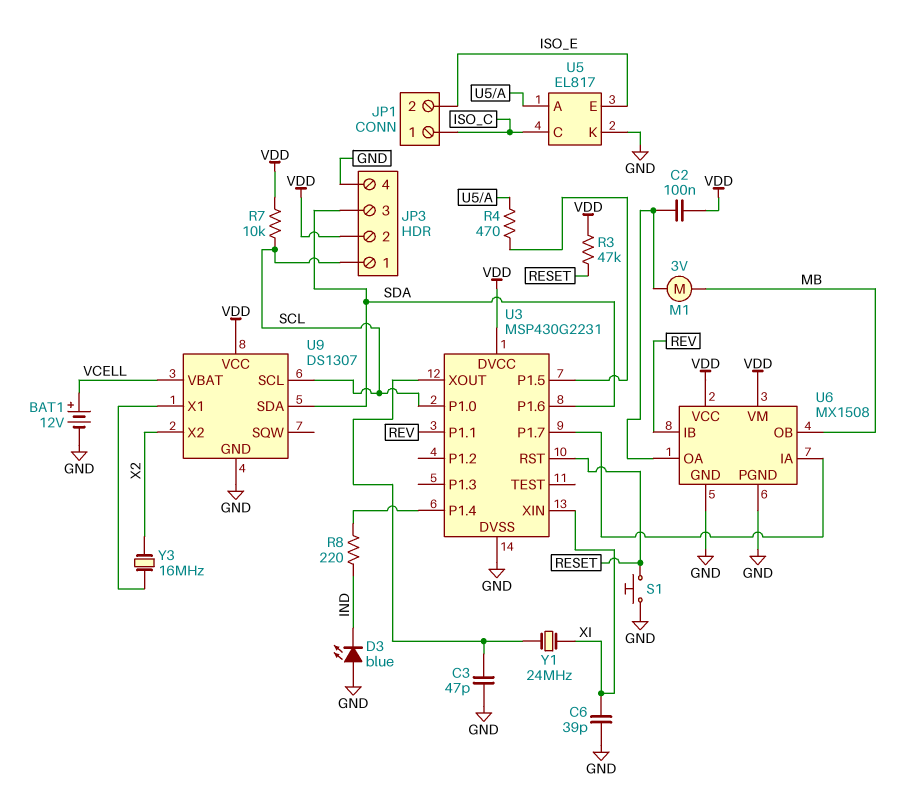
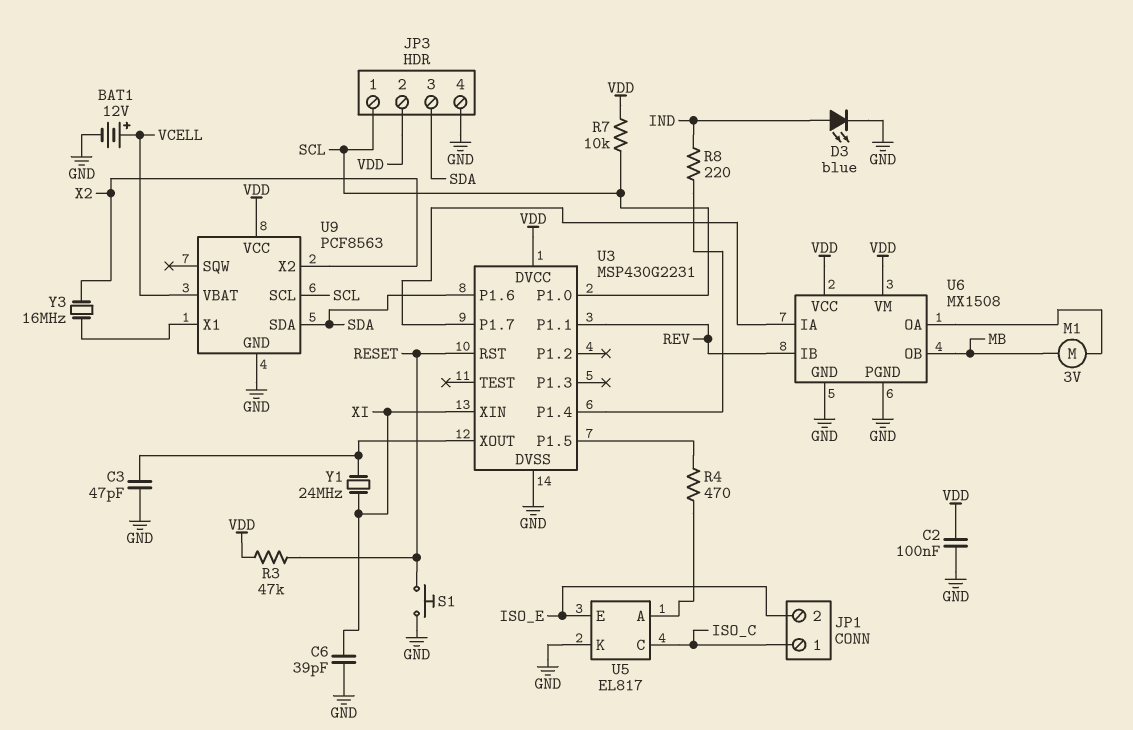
C2: 100nF (U6/OA, VDD) -> 100nF (GND, VDD)
D3: LED blue (A GND, K IND) -> LED blue (A IND, K GND)
U9: DS1307 -> PCF8563

